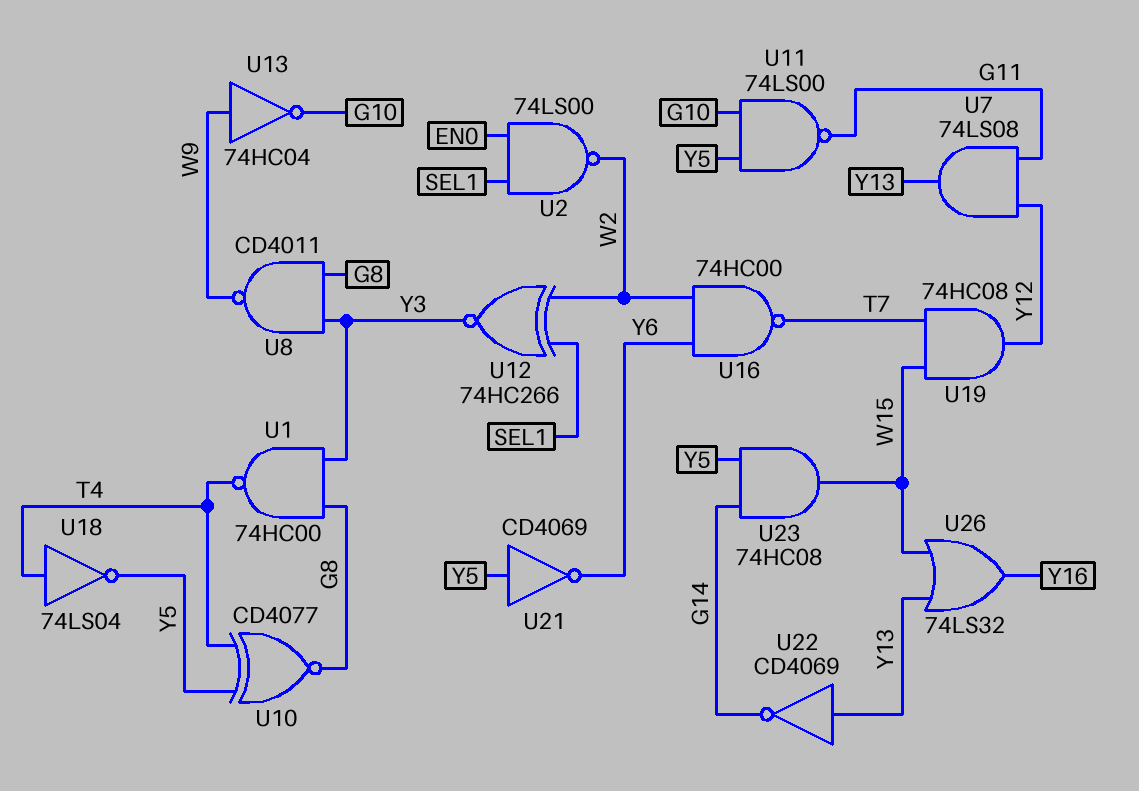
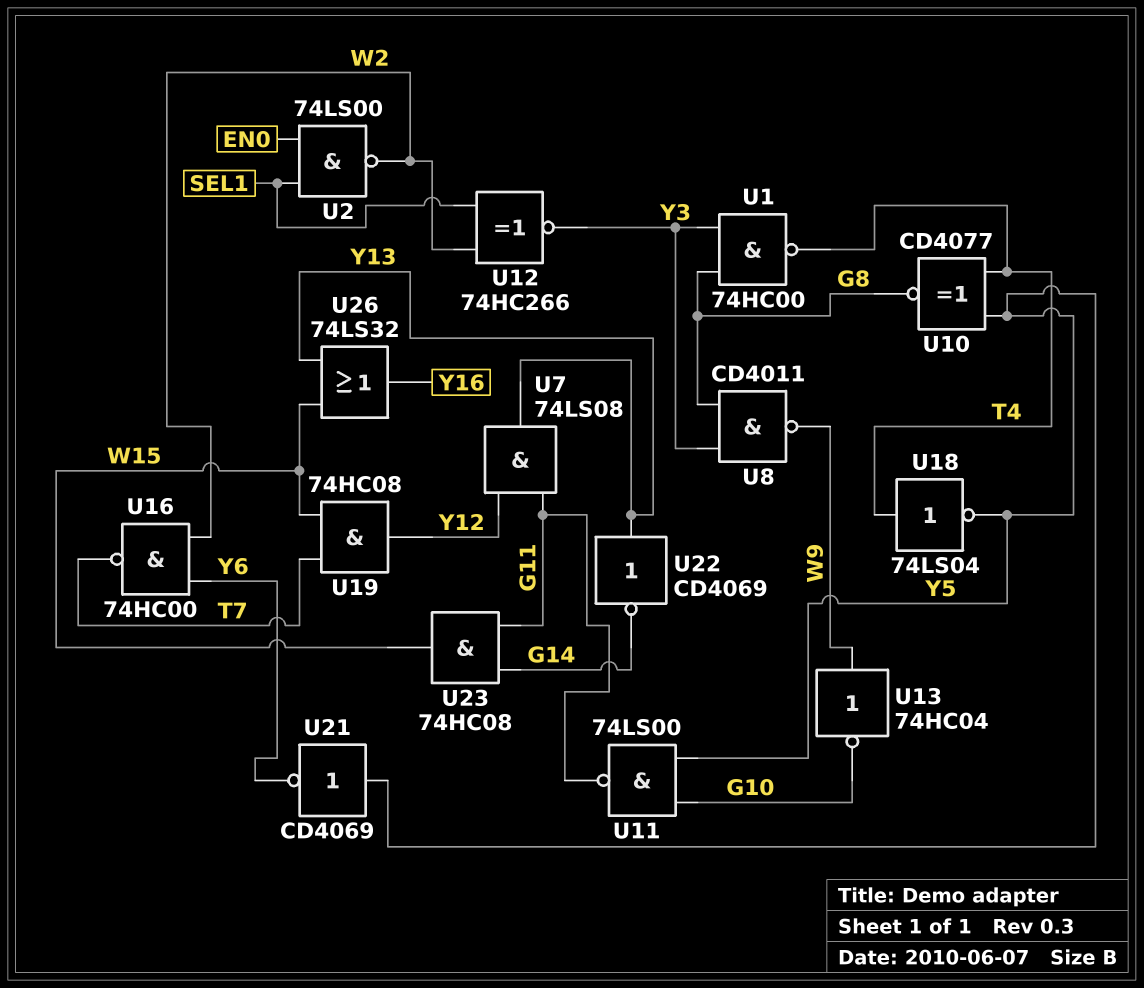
U23: AND 74HC08 (in G14, in Y5, out W15) -> AND 74HC08 (in G11, in G14, out W15)

